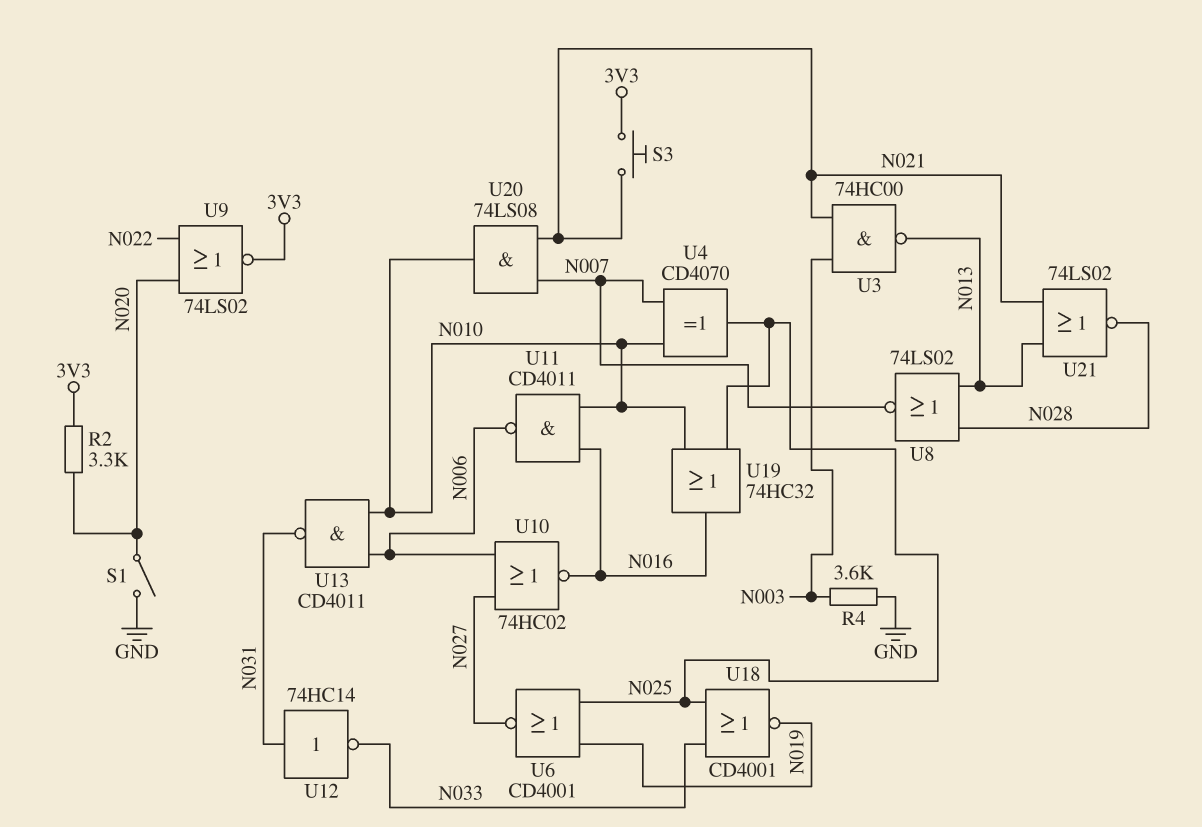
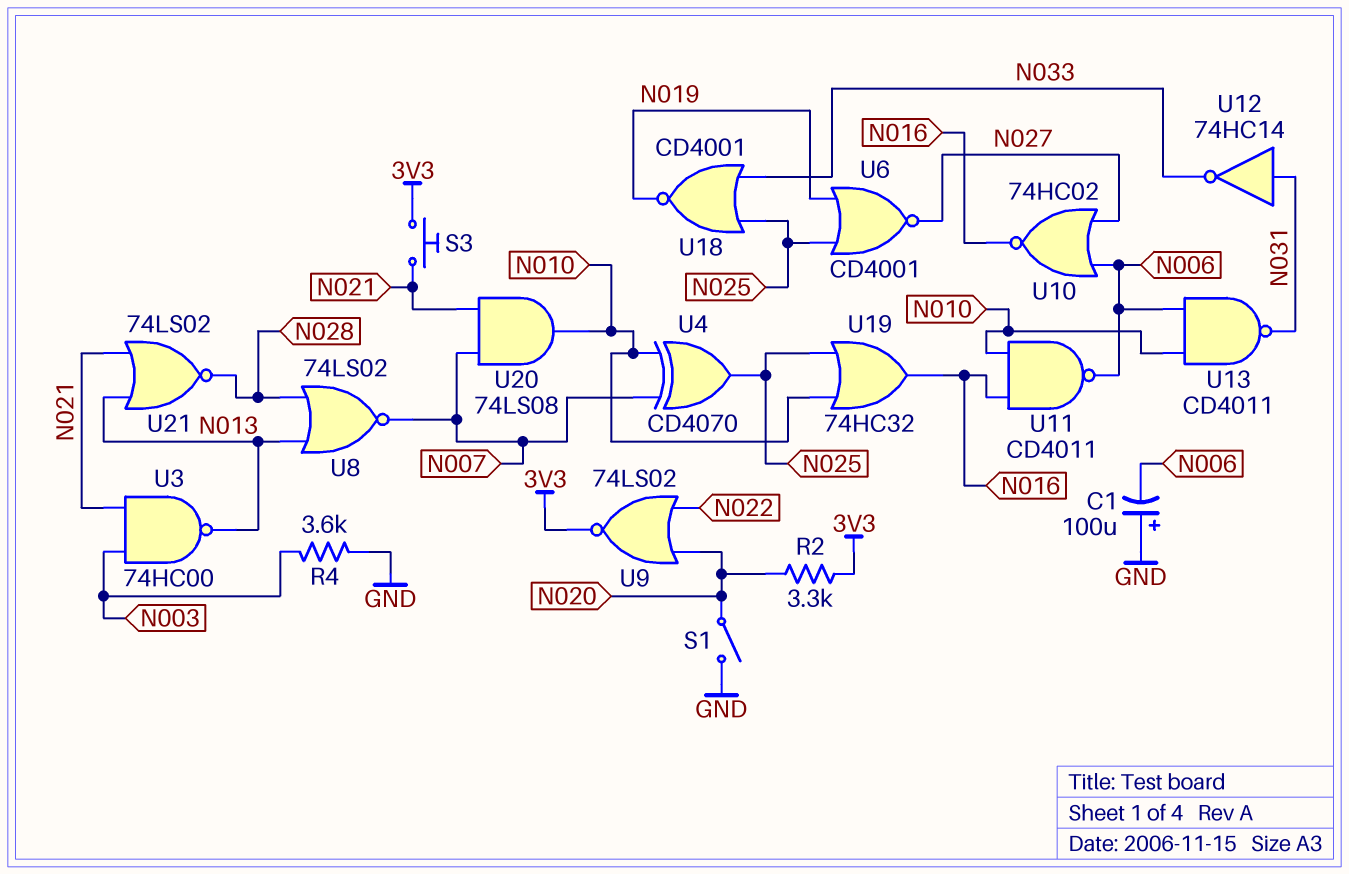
C1: none -> 100uF (plus GND, minus N006)

